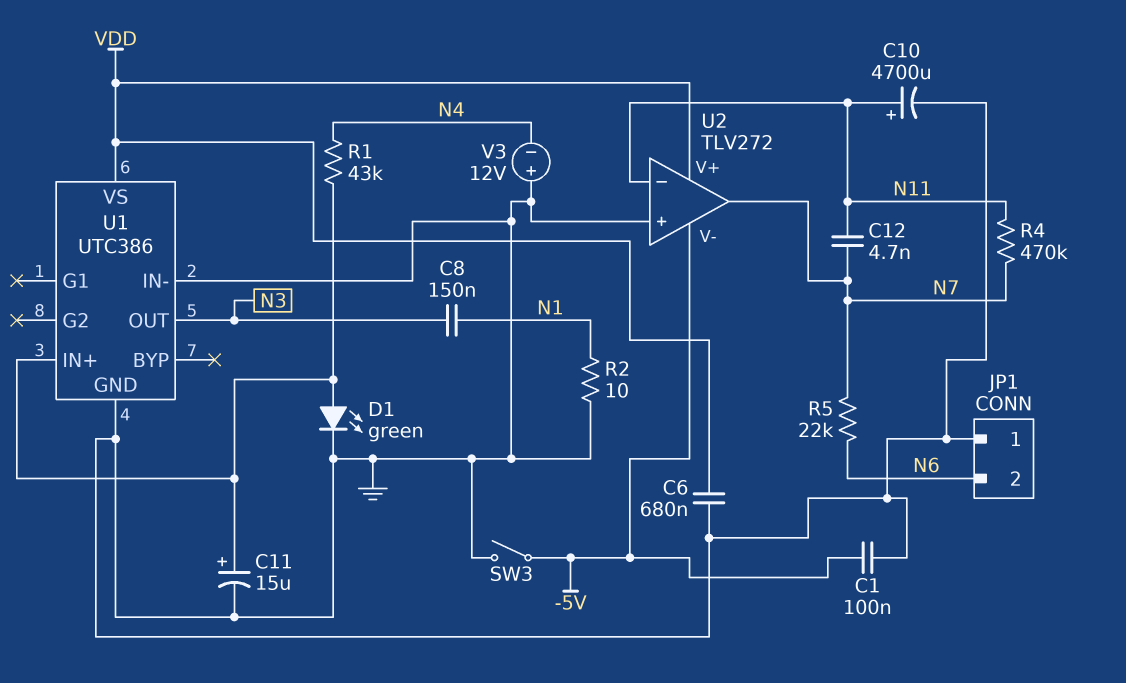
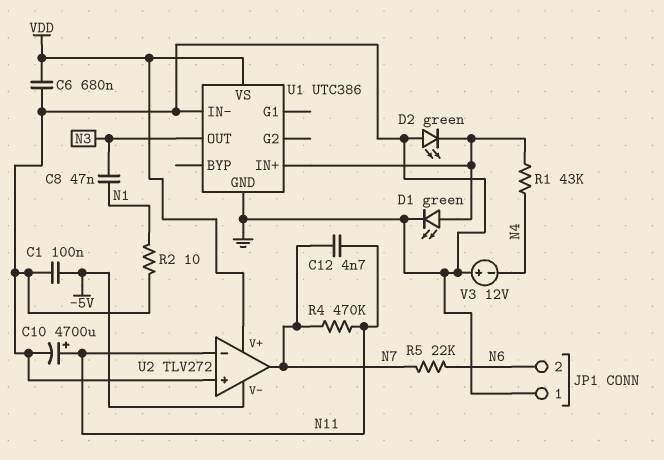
C8: 150nF (N1, N3) -> 47nF (N1, N3)
C11: 15uF (plus U1/IN+, minus GND) -> none
D2: none -> LED green (A GND, K U1/IN+)
SW3: switch (-5V, GND) -> none

